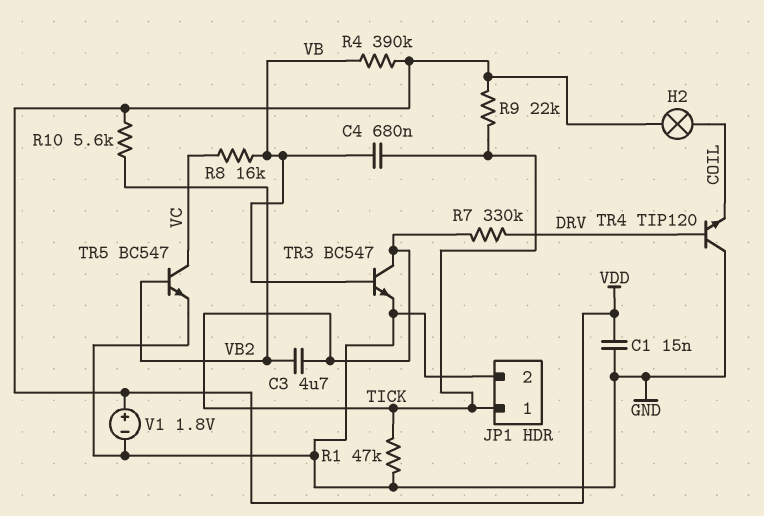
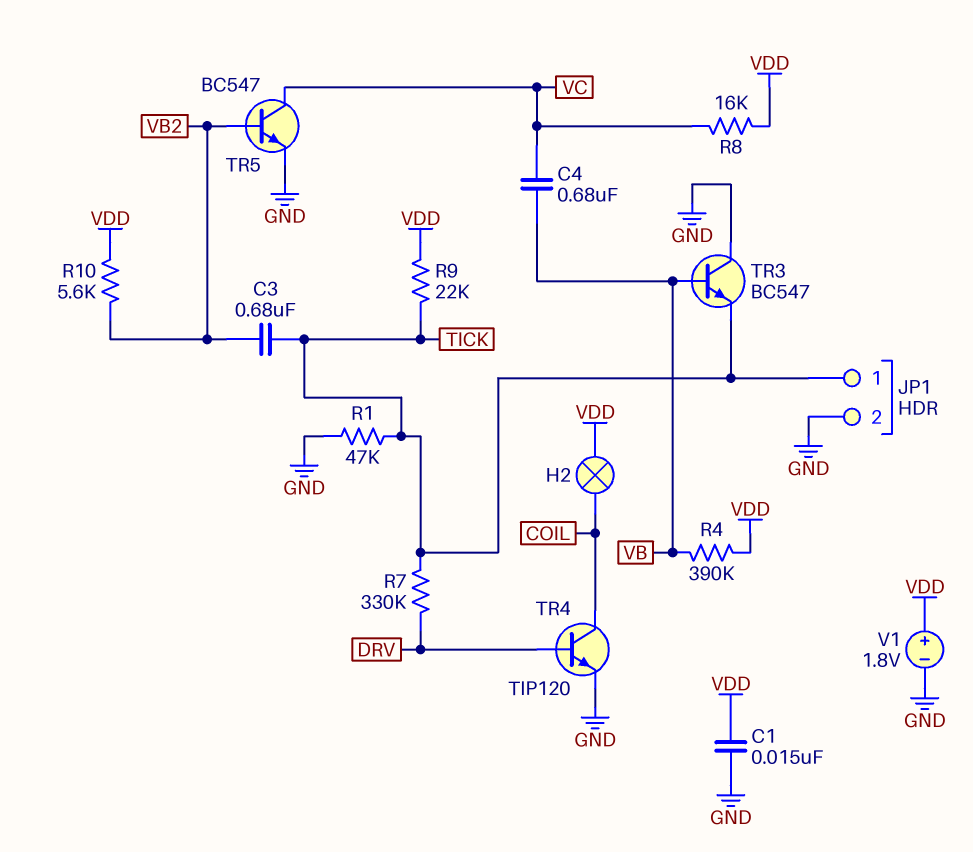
C3: 4.7uF (TICK, VB2) -> 680nF (TICK, VB2)
C4: 680nF (TICK, VB) -> 680nF (VB, VC)
R8: 16k (VB, VC) -> 16k (VC, VDD)
TR3: NPN BC547 (B VB, C TICK, E GND) -> NPN BC547 (B VB, C GND, E TICK)
TR4: NPN TIP120 (B DRV, C GND, E COIL) -> NPN TIP120 (B DRV, C COIL, E GND)

